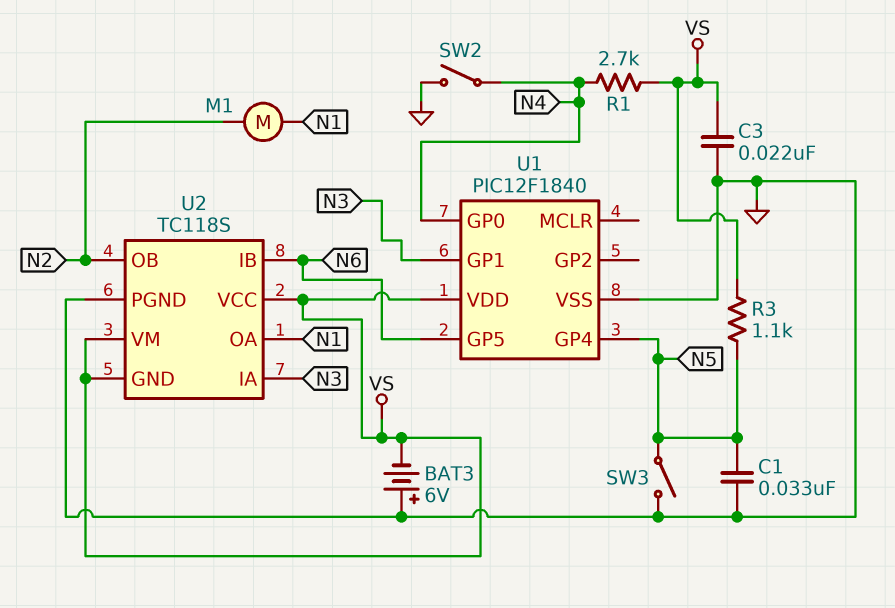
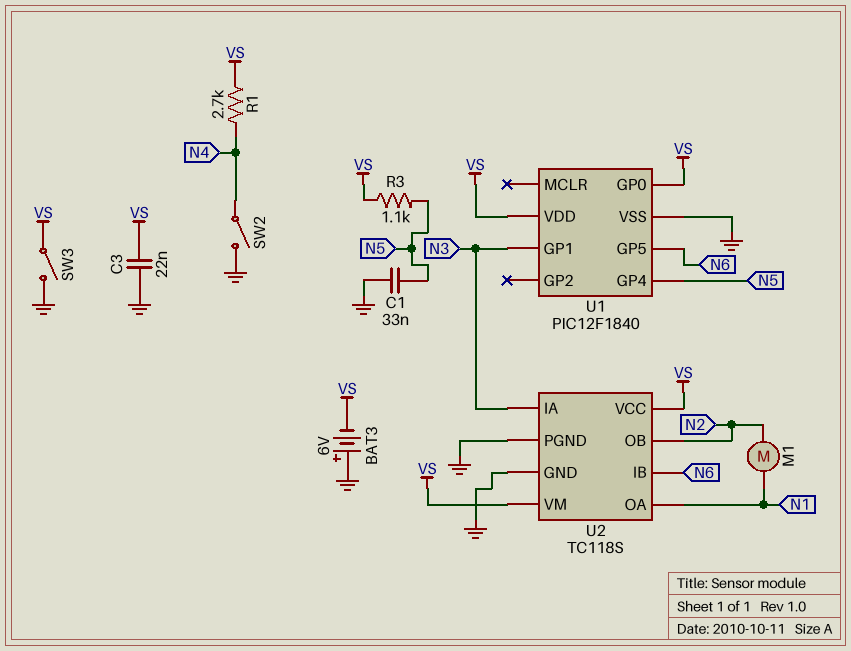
SW3: switch (GND, N5) -> switch (GND, VS)
U1 pin GP0: N4 -> VS
U2 pin GND: VS -> GND

